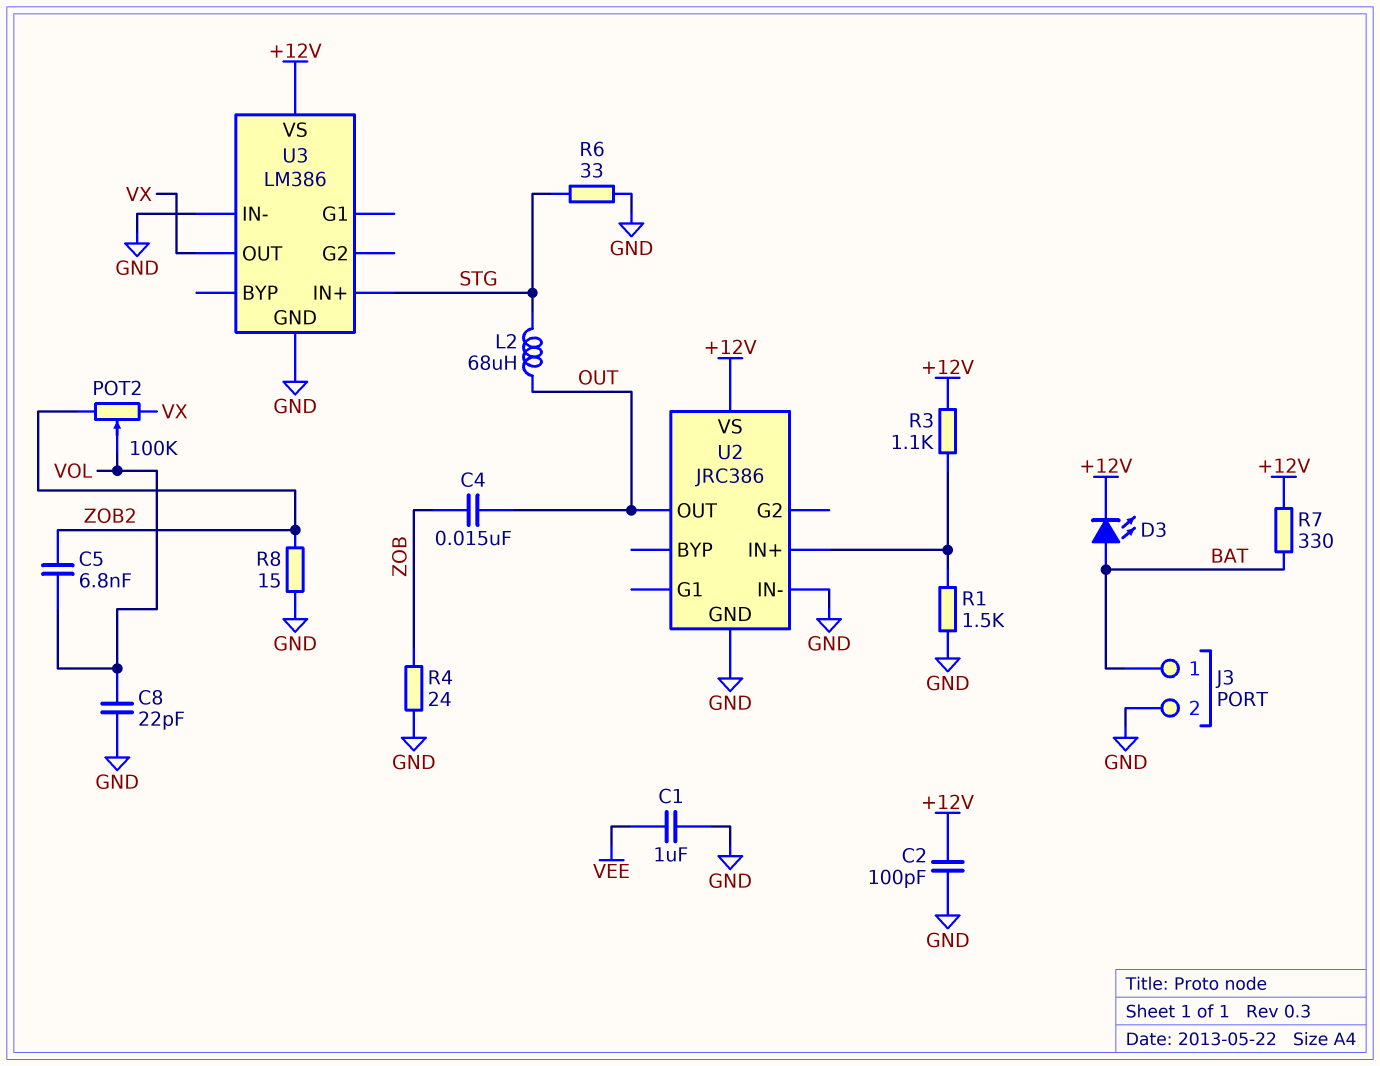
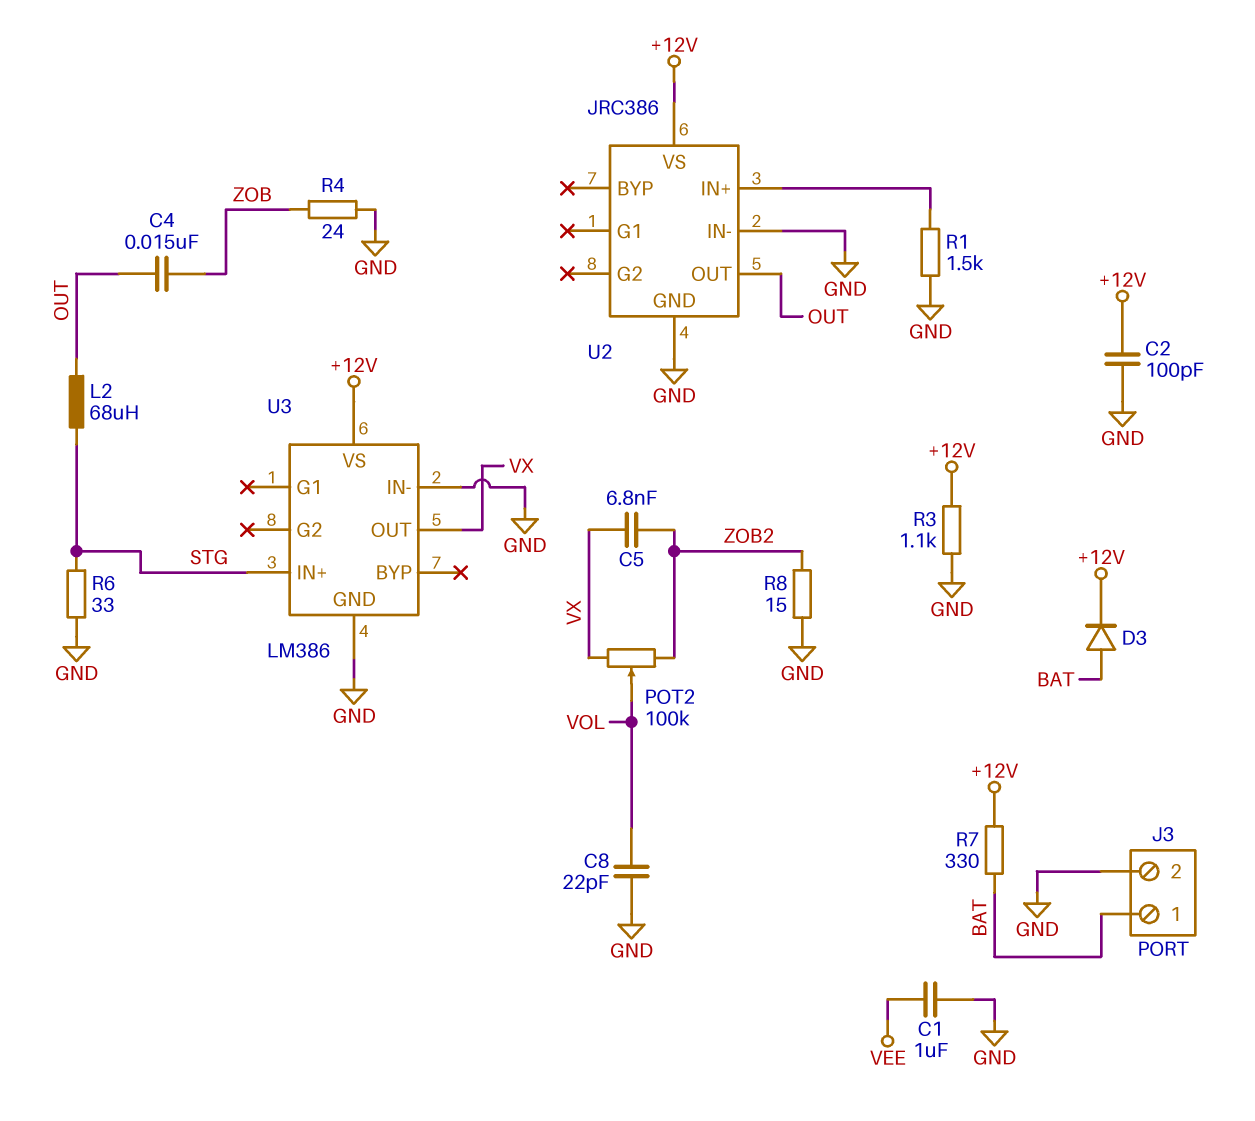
C5: 6.8nF (VOL, ZOB2) -> 6.8nF (VX, ZOB2)
D3: LED (A BAT, K +12V) -> diode (A BAT, K +12V)
R3: 1.1k (+12V, U2/IN+) -> 1.1k (+12V, GND)

